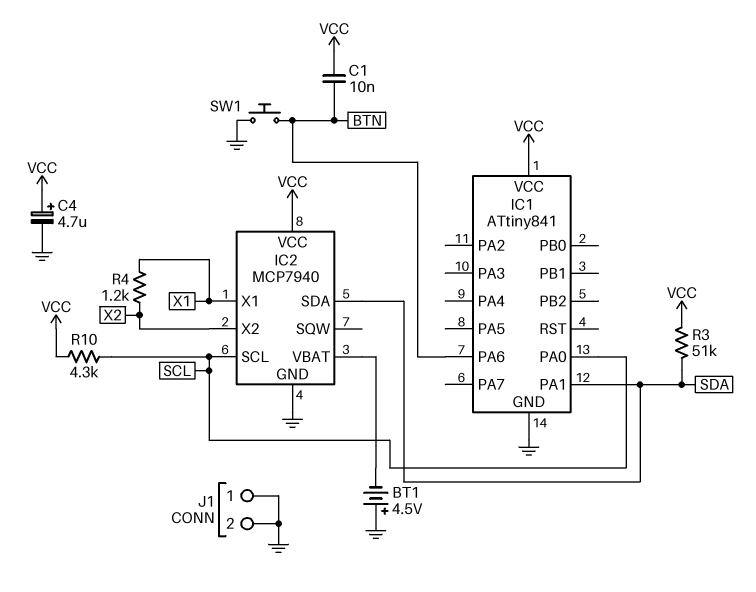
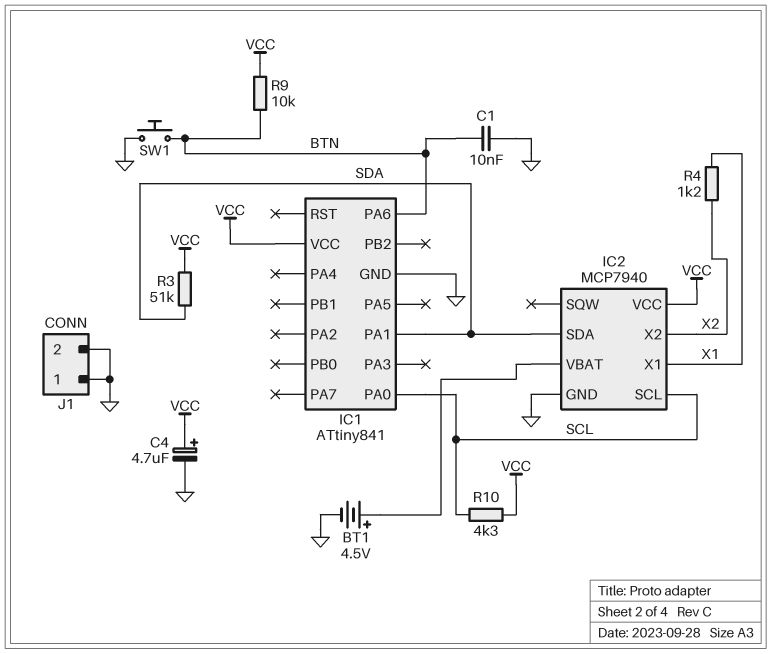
BT1: 4.5V (plus GND, minus IC2/VBAT) -> 4.5V (plus IC2/VBAT, minus GND)
C1: 10nF (BTN, VCC) -> 10nF (BTN, GND)
R9: none -> 10k (BTN, VCC)

